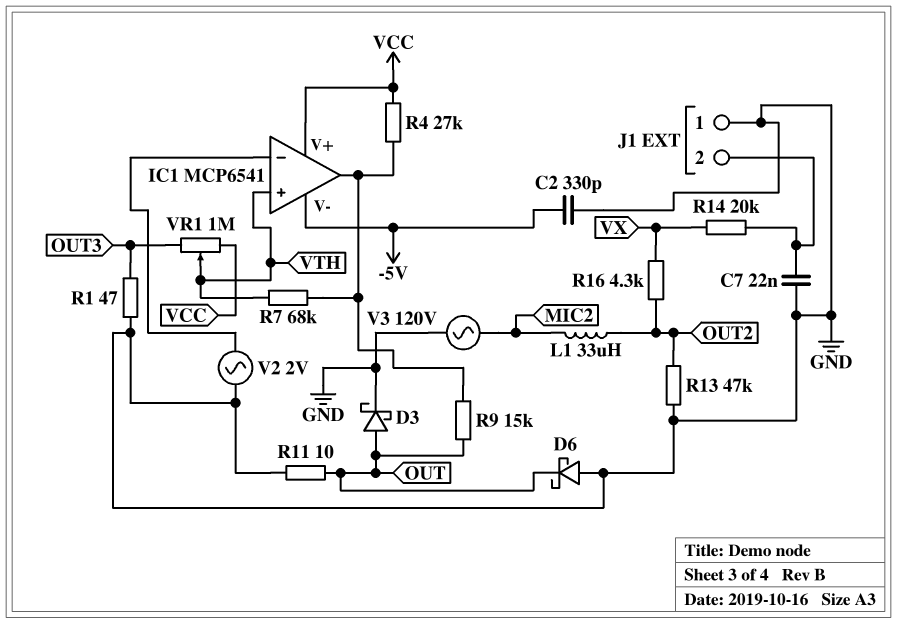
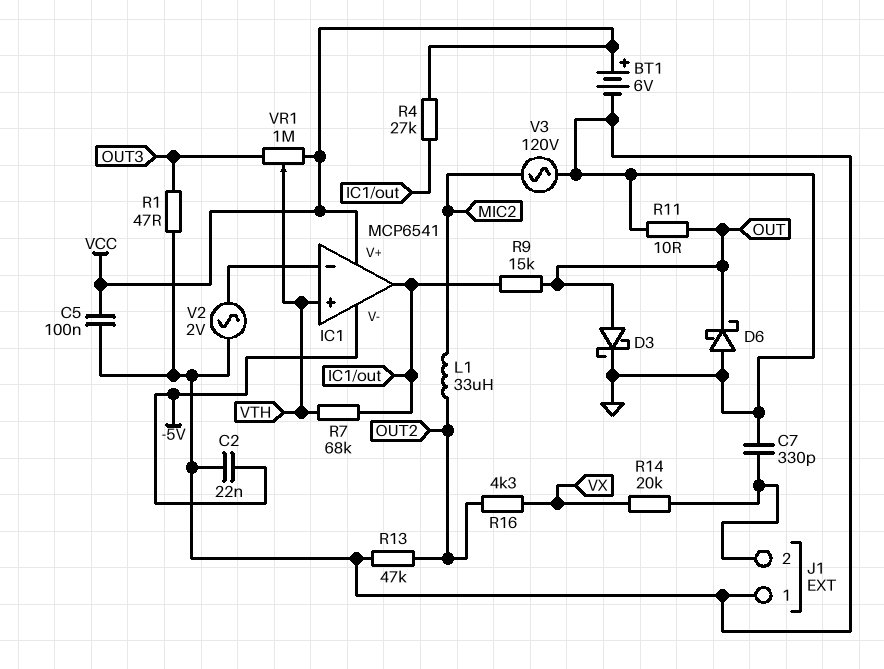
BT1: none -> 6V (plus VCC, minus GND)
C2: 330pF (-5V, GND) -> 22nF (-5V, GND)
C5: none -> 100nF (GND, VCC)
C7: 22nF (GND, J1/2) -> 330pF (GND, J1/2)

